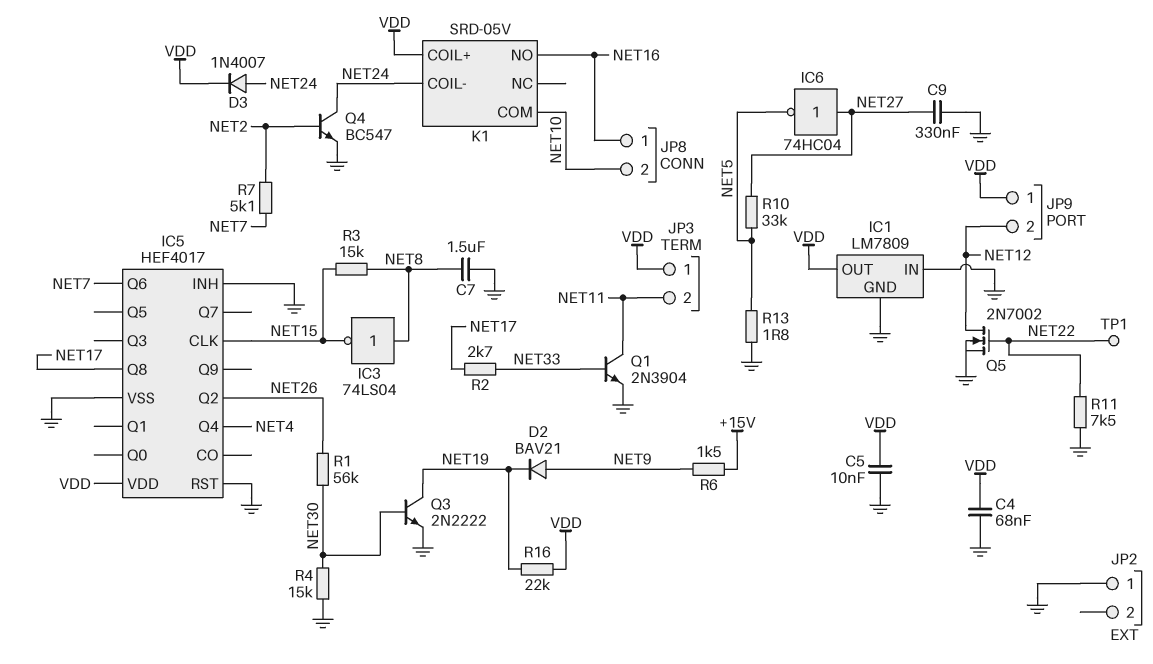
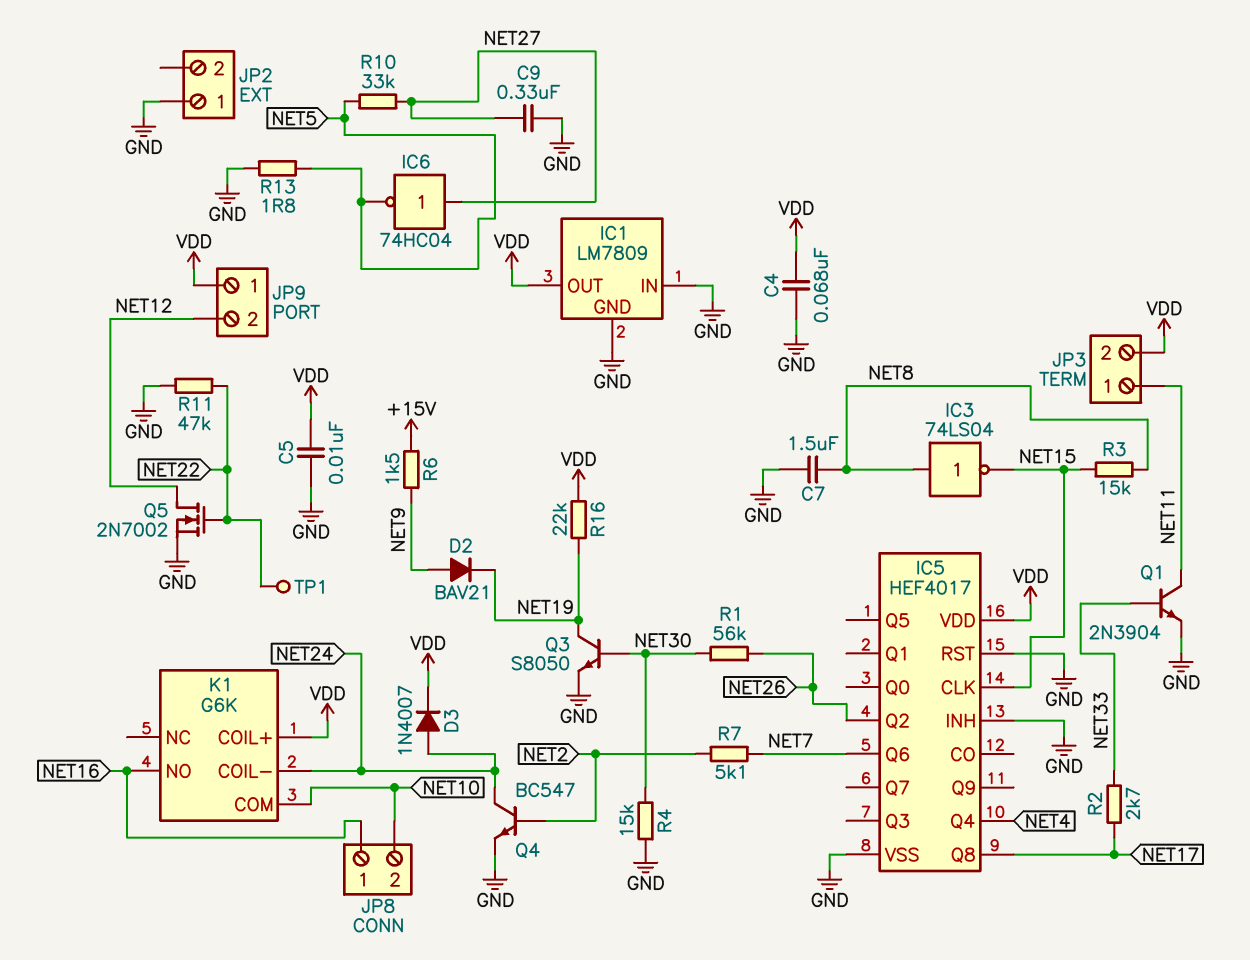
JP3 pin 1: VDD -> NET11
JP3 pin 2: NET11 -> VDD
K1: SRD-05V -> G6K
Q3: NPN 2N2222 (B NET30, C NET19, E GND) -> NPN S8050 (B NET30, C NET19, E GND)
R11: 7.5k (GND, NET22) -> 47k (GND, NET22)

